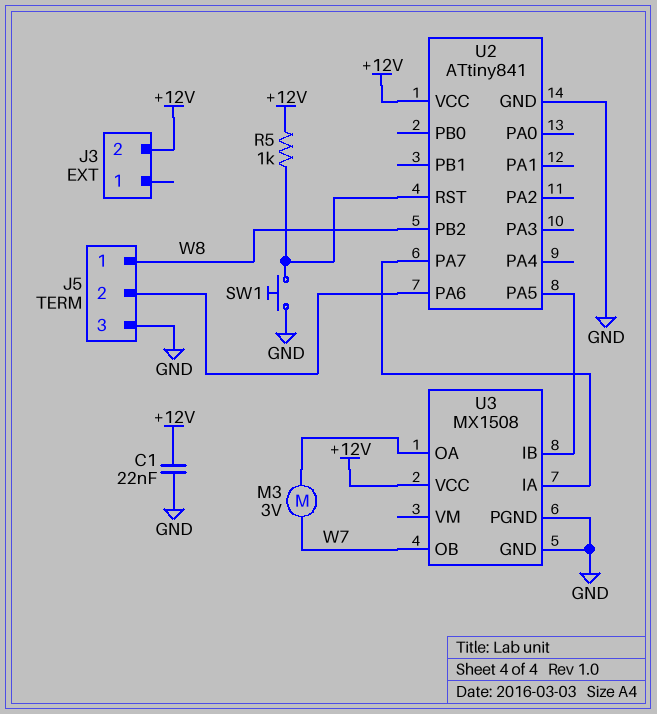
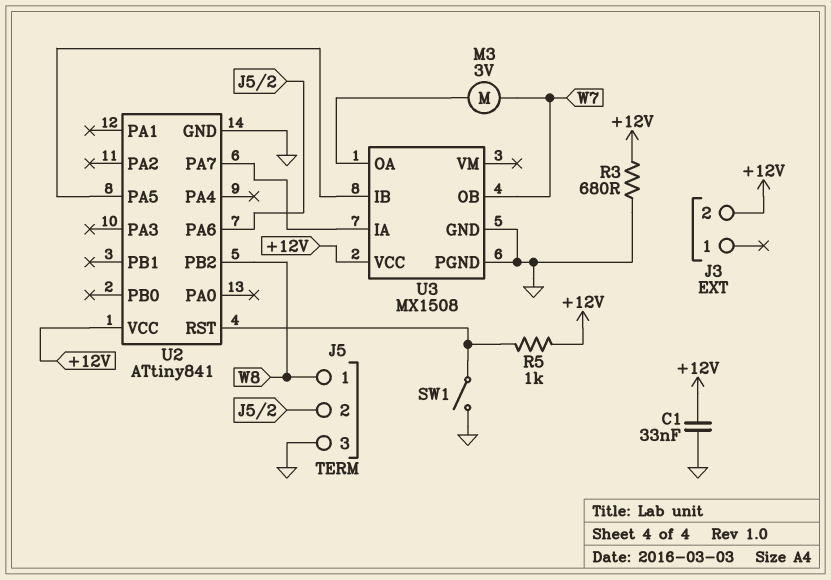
C1: 22nF (+12V, GND) -> 33nF (+12V, GND)
R3: none -> 680 (+12V, GND)
SW1: button (GND, U2/RST) -> switch (GND, U2/RST)

